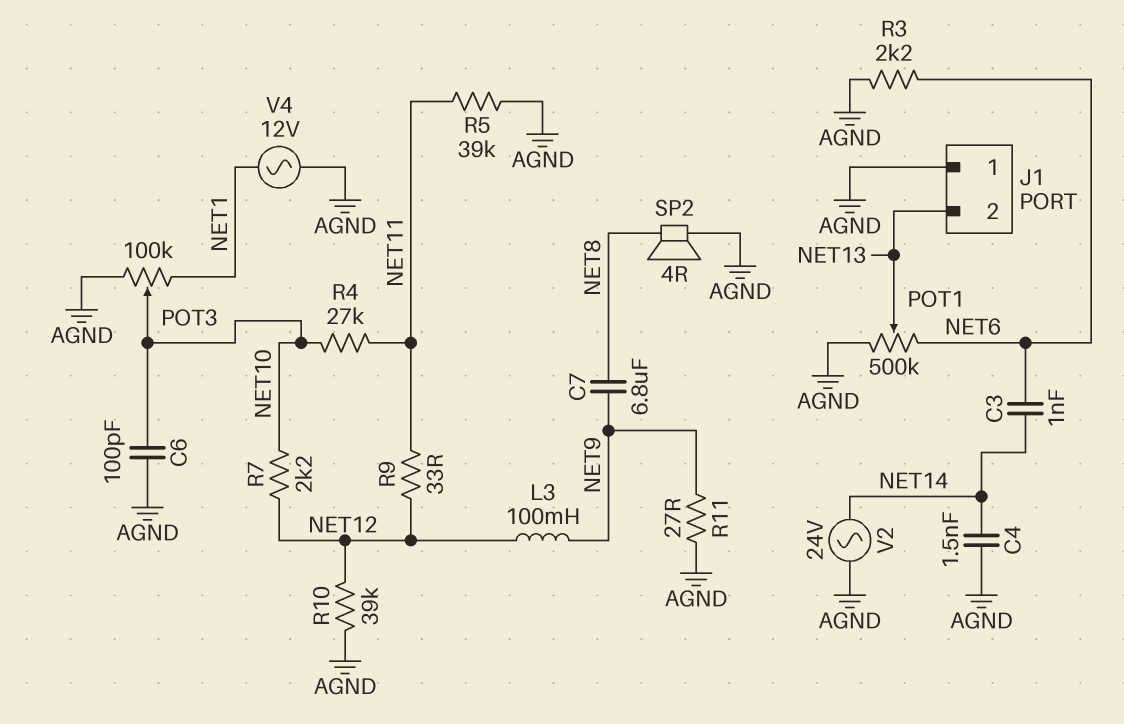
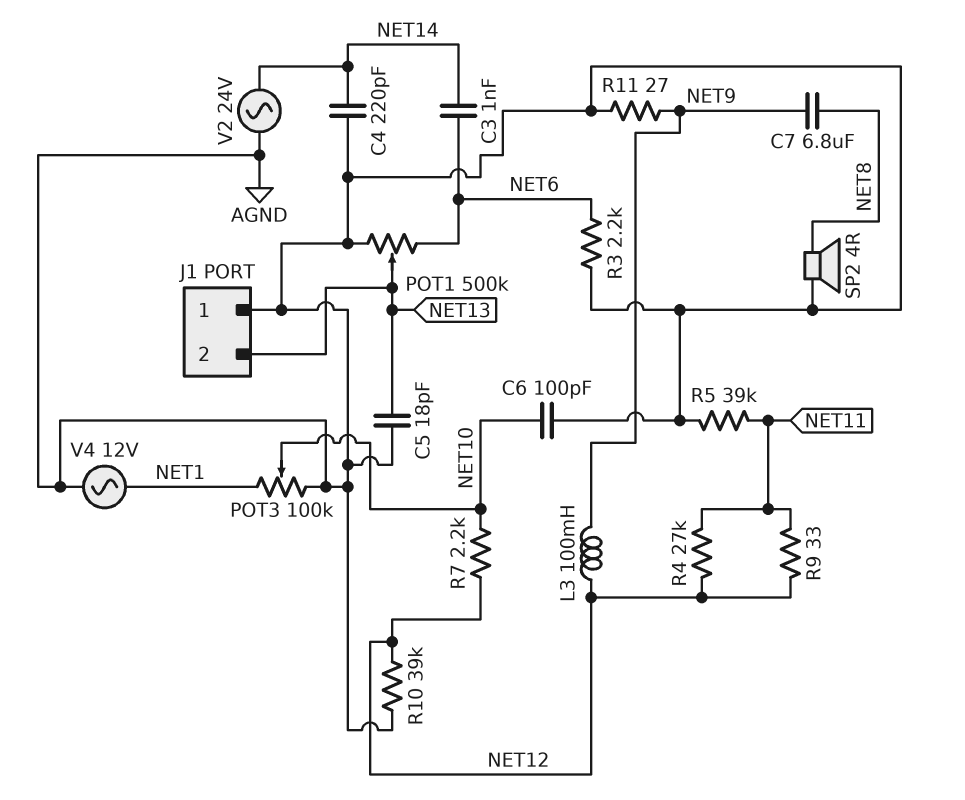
C4: 1.5nF (AGND, NET14) -> 220pF (AGND, NET14)
C5: none -> 18pF (AGND, NET13)
R4: 27k (NET10, NET11) -> 27k (NET11, NET12)

